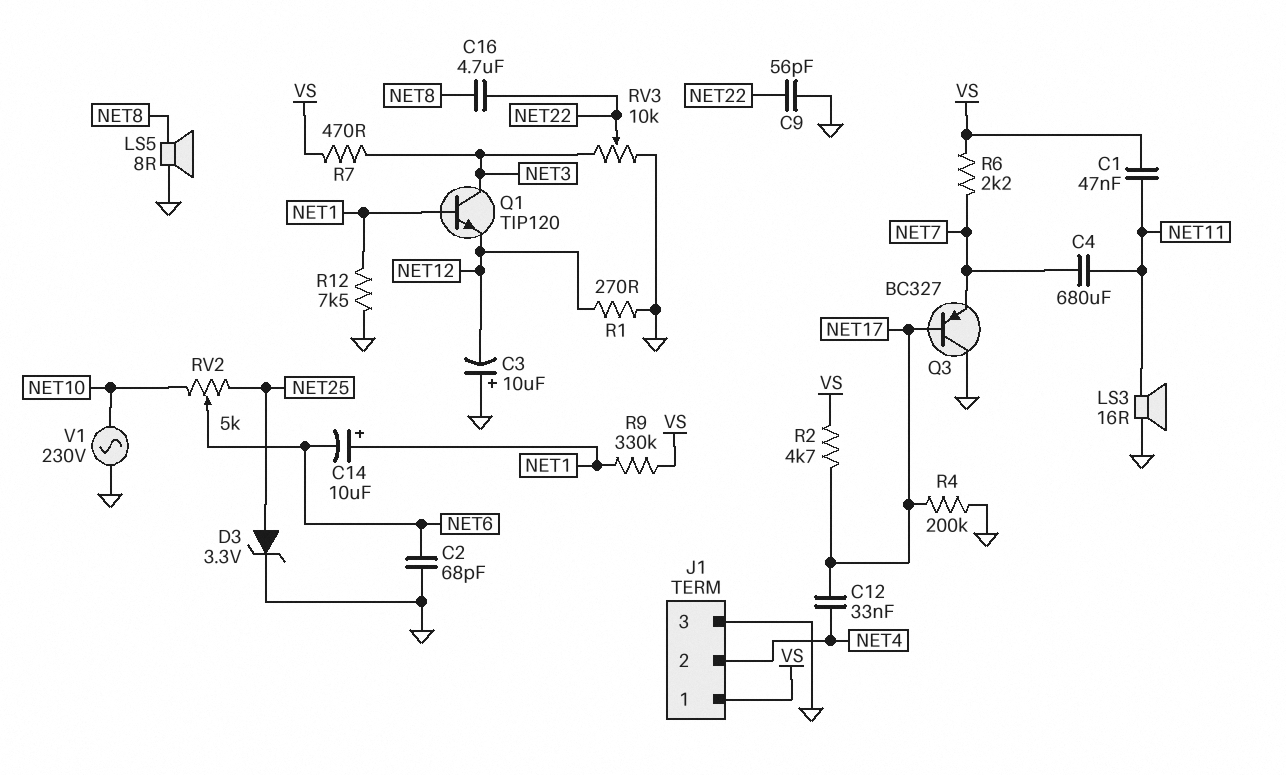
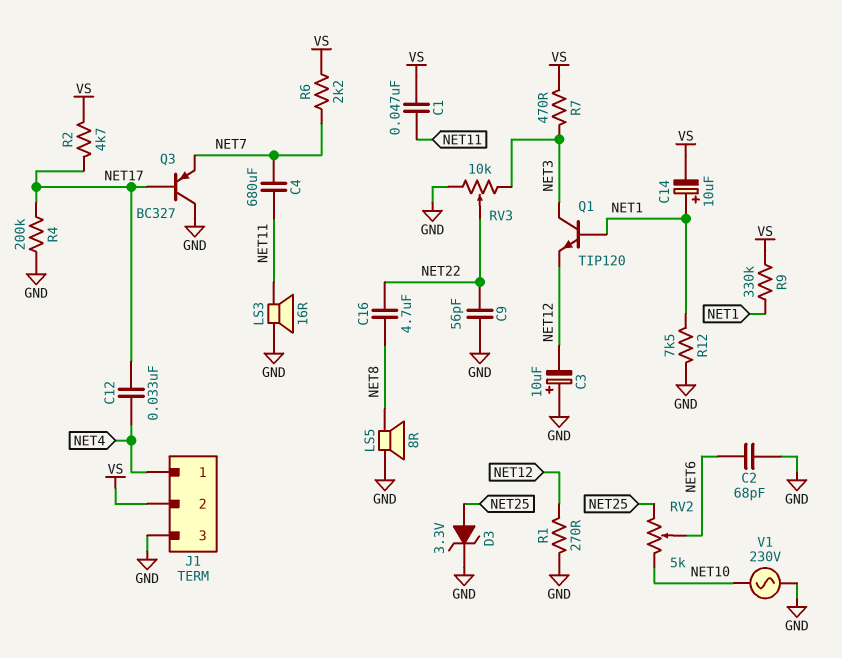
C14: 10uF (plus NET1, minus NET6) -> 10uF (plus NET1, minus VS)
J1 pin 1: VS -> NET4
J1 pin 2: NET4 -> VS

